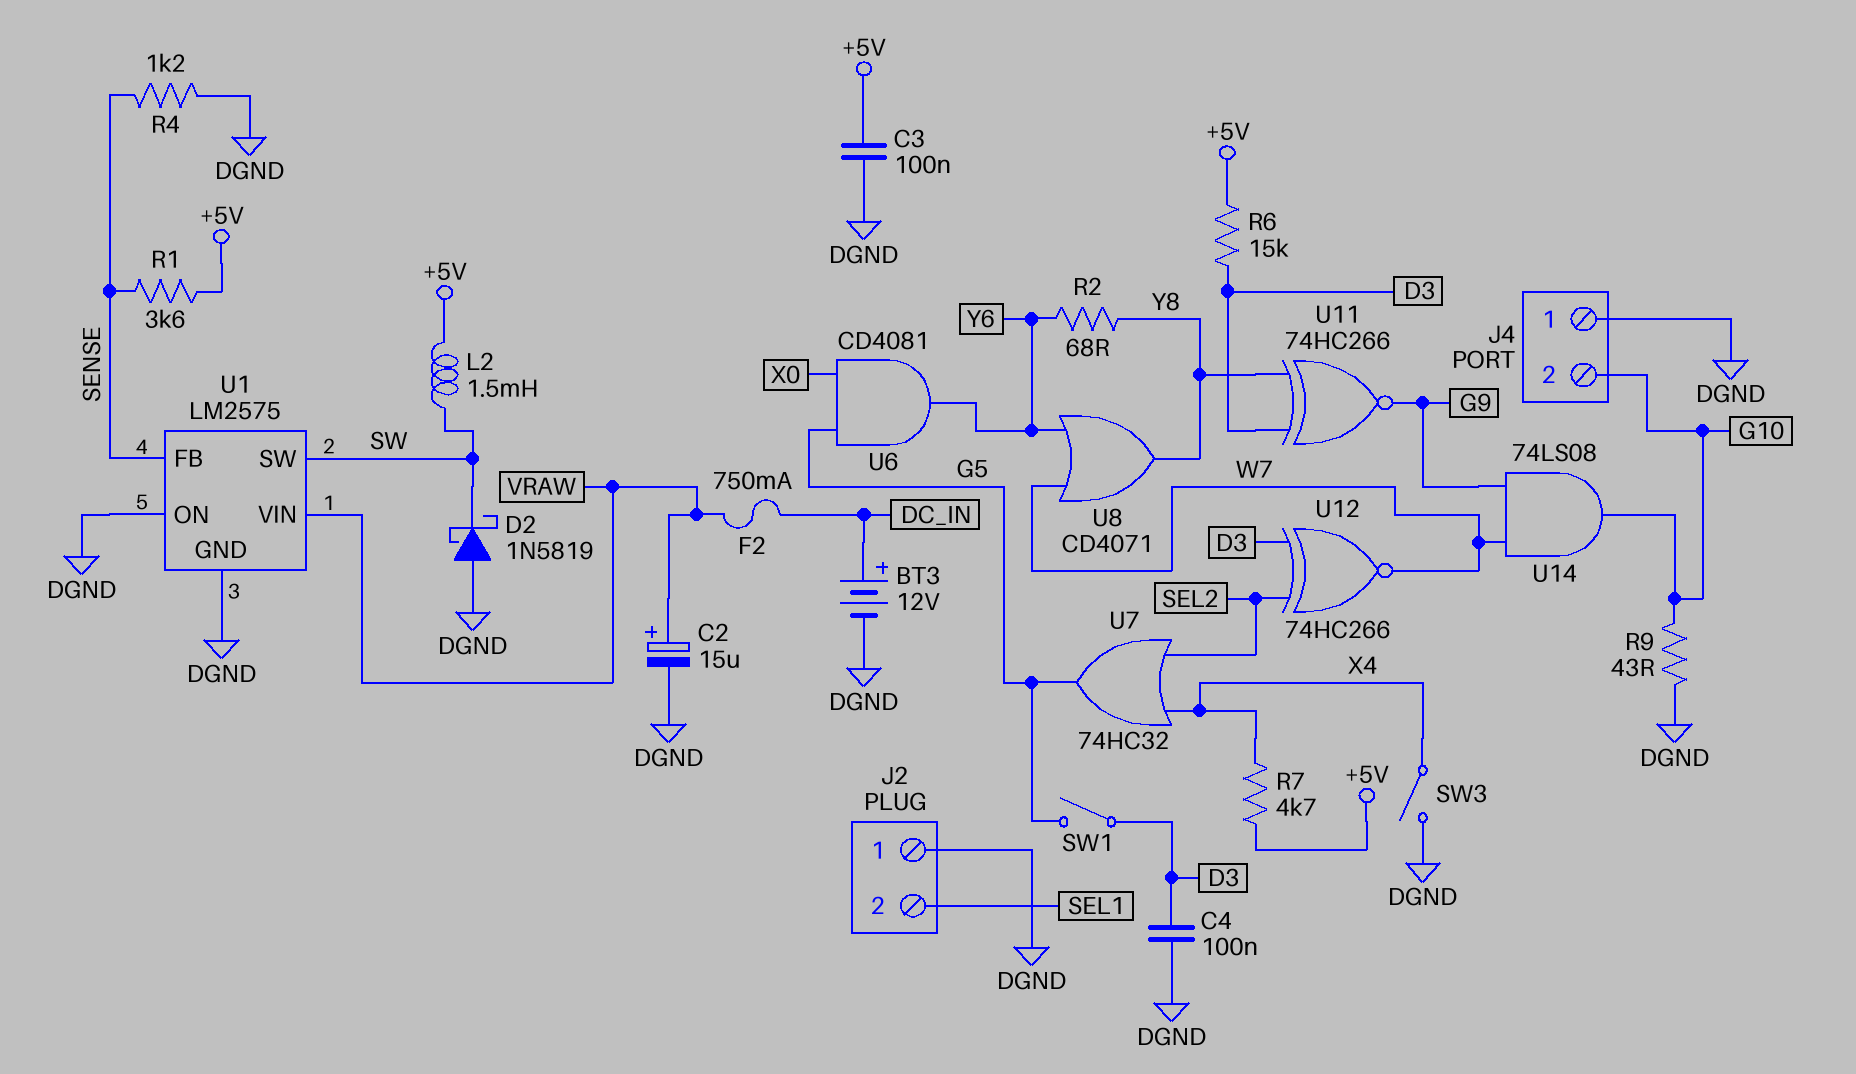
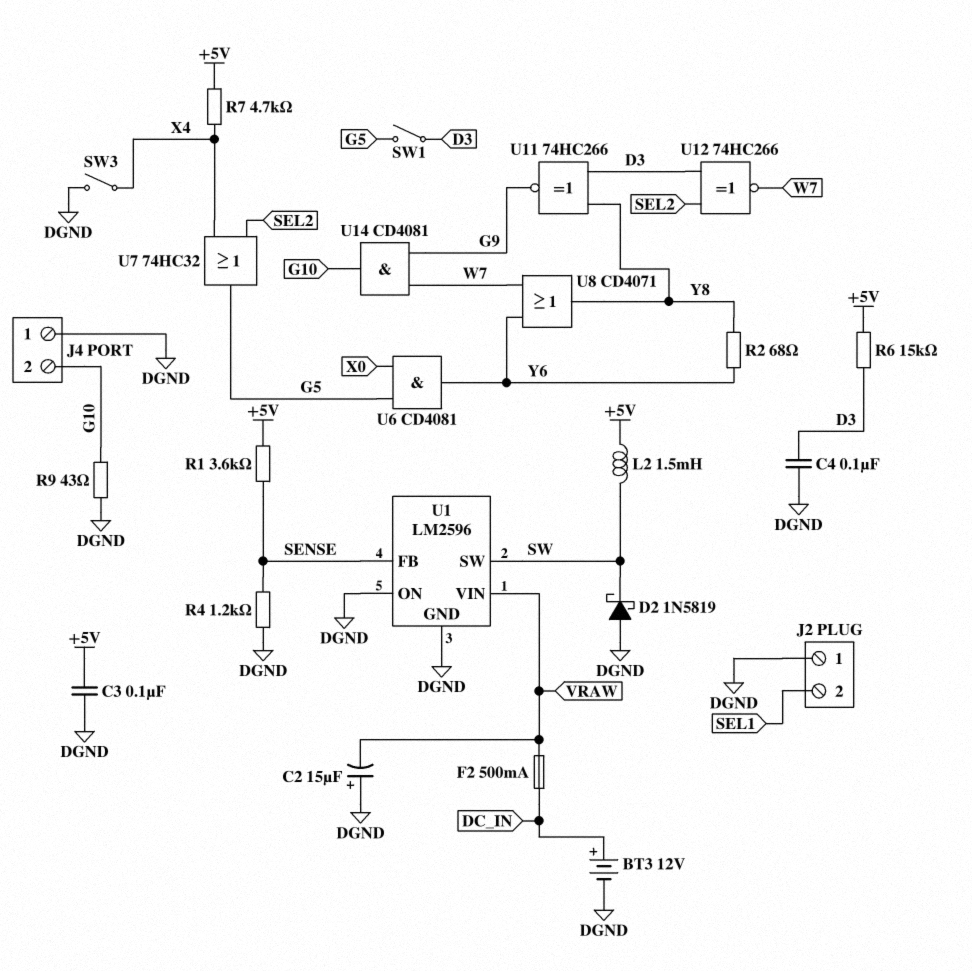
C2: 15uF (plus VRAW, minus DGND) -> 15uF (plus DGND, minus VRAW)
F2: 750mA (DC_IN, VRAW) -> 500mA (DC_IN, VRAW)
U1: LM2575 -> LM2596
U14: AND 74LS08 (in G9, in W7, out G10) -> AND CD4081 (in G9, in W7, out G10)

